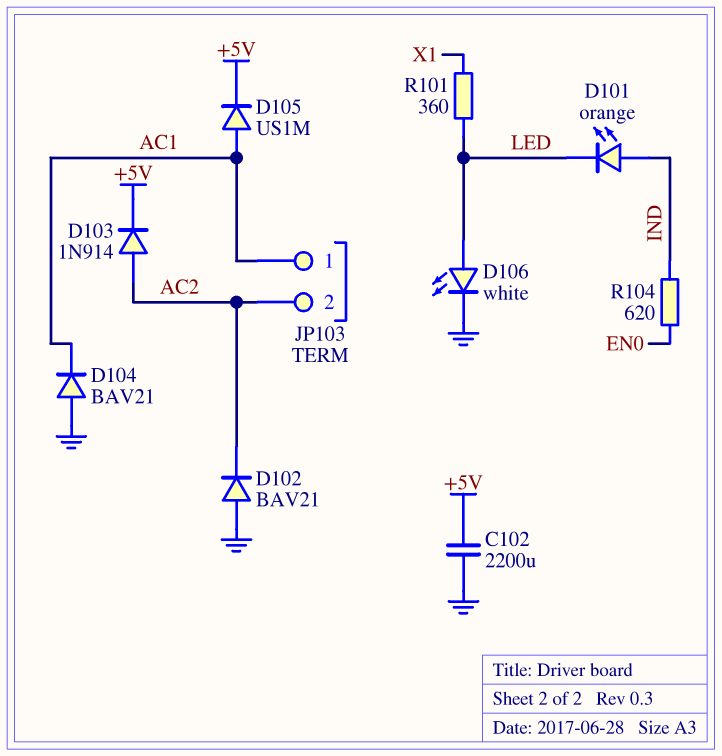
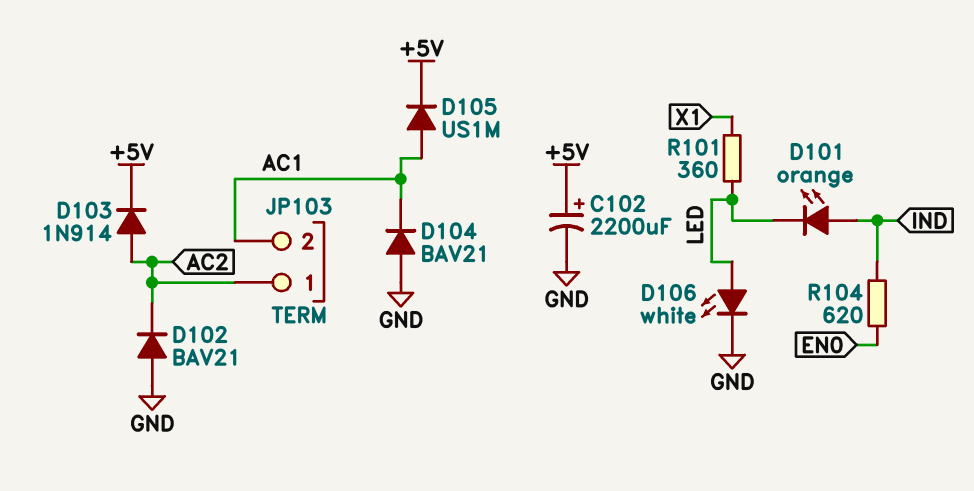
C102: 2200uF (+5V, GND) -> 2200uF (plus +5V, minus GND)
JP103 pin 1: AC1 -> AC2
JP103 pin 2: AC2 -> AC1

